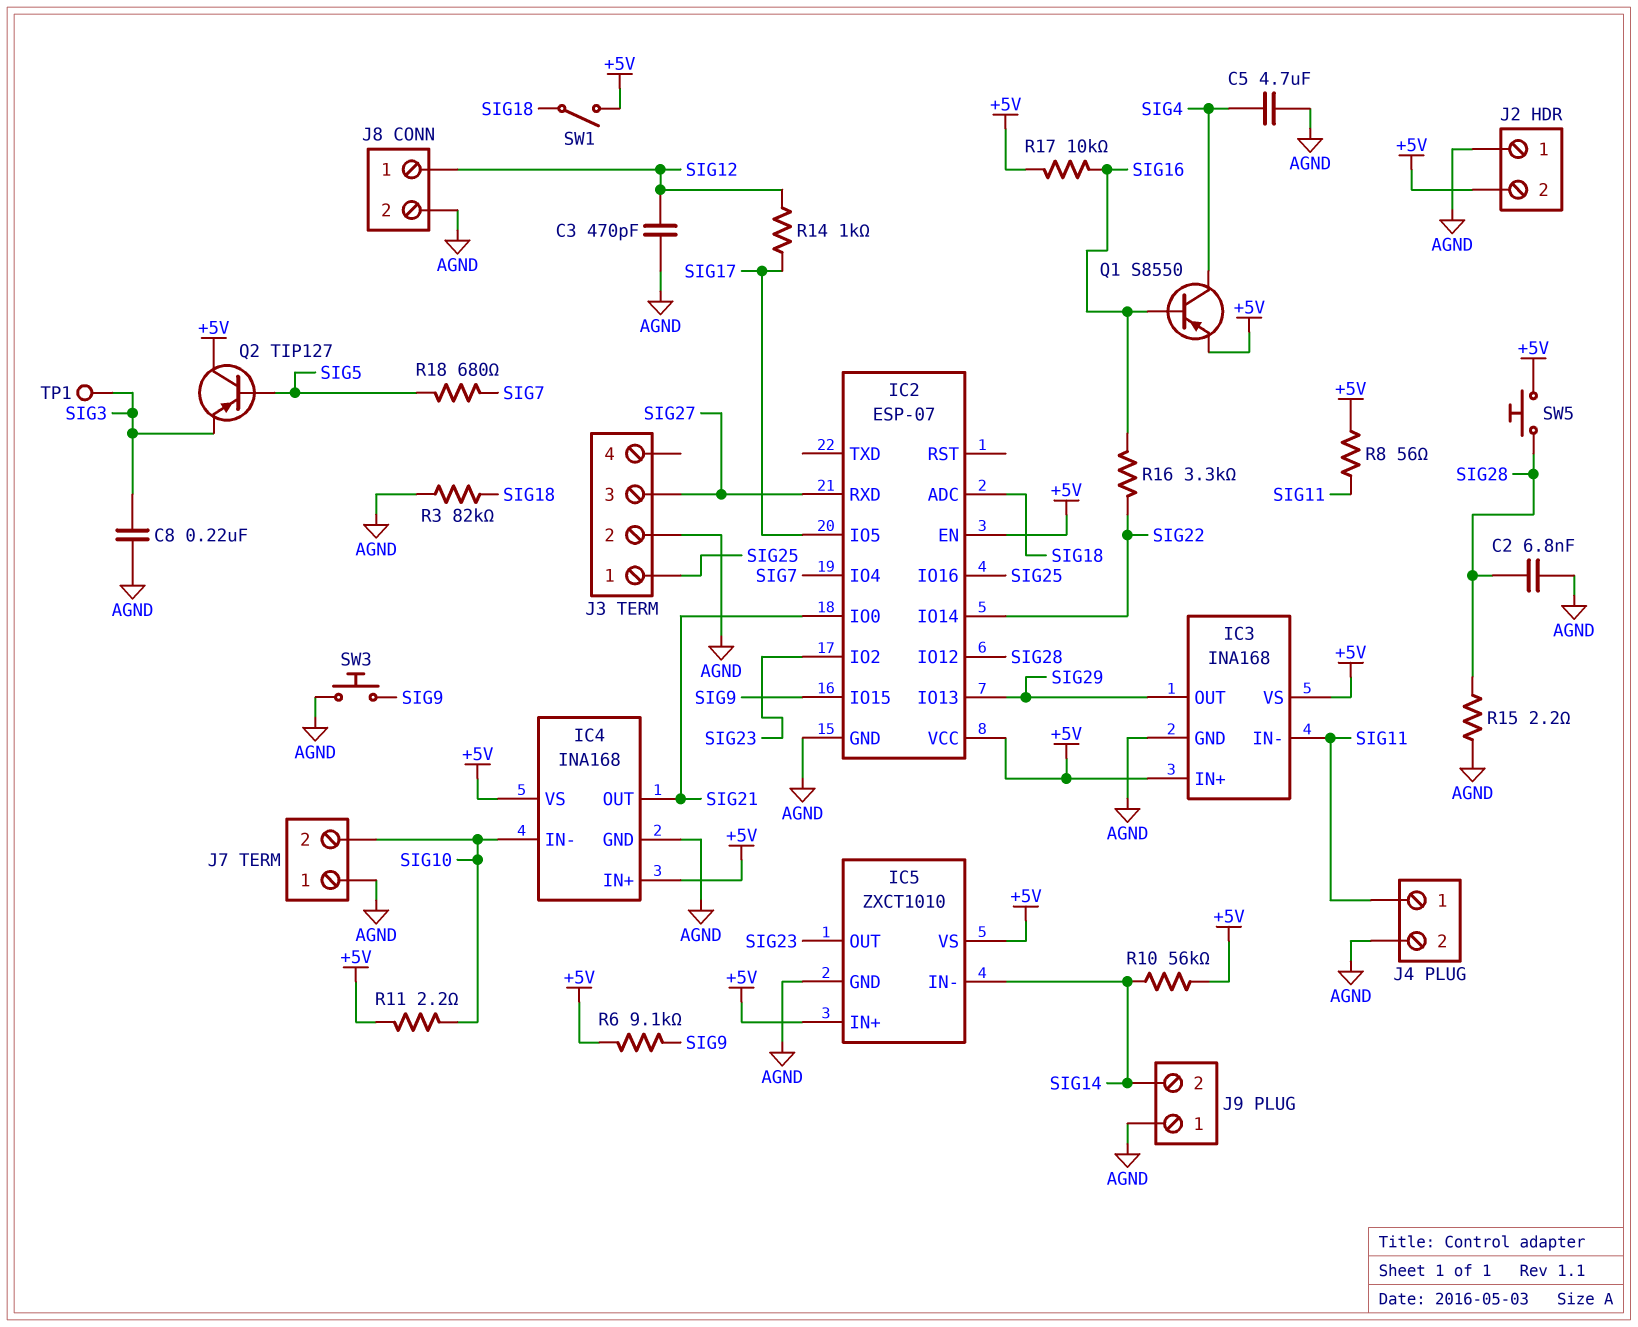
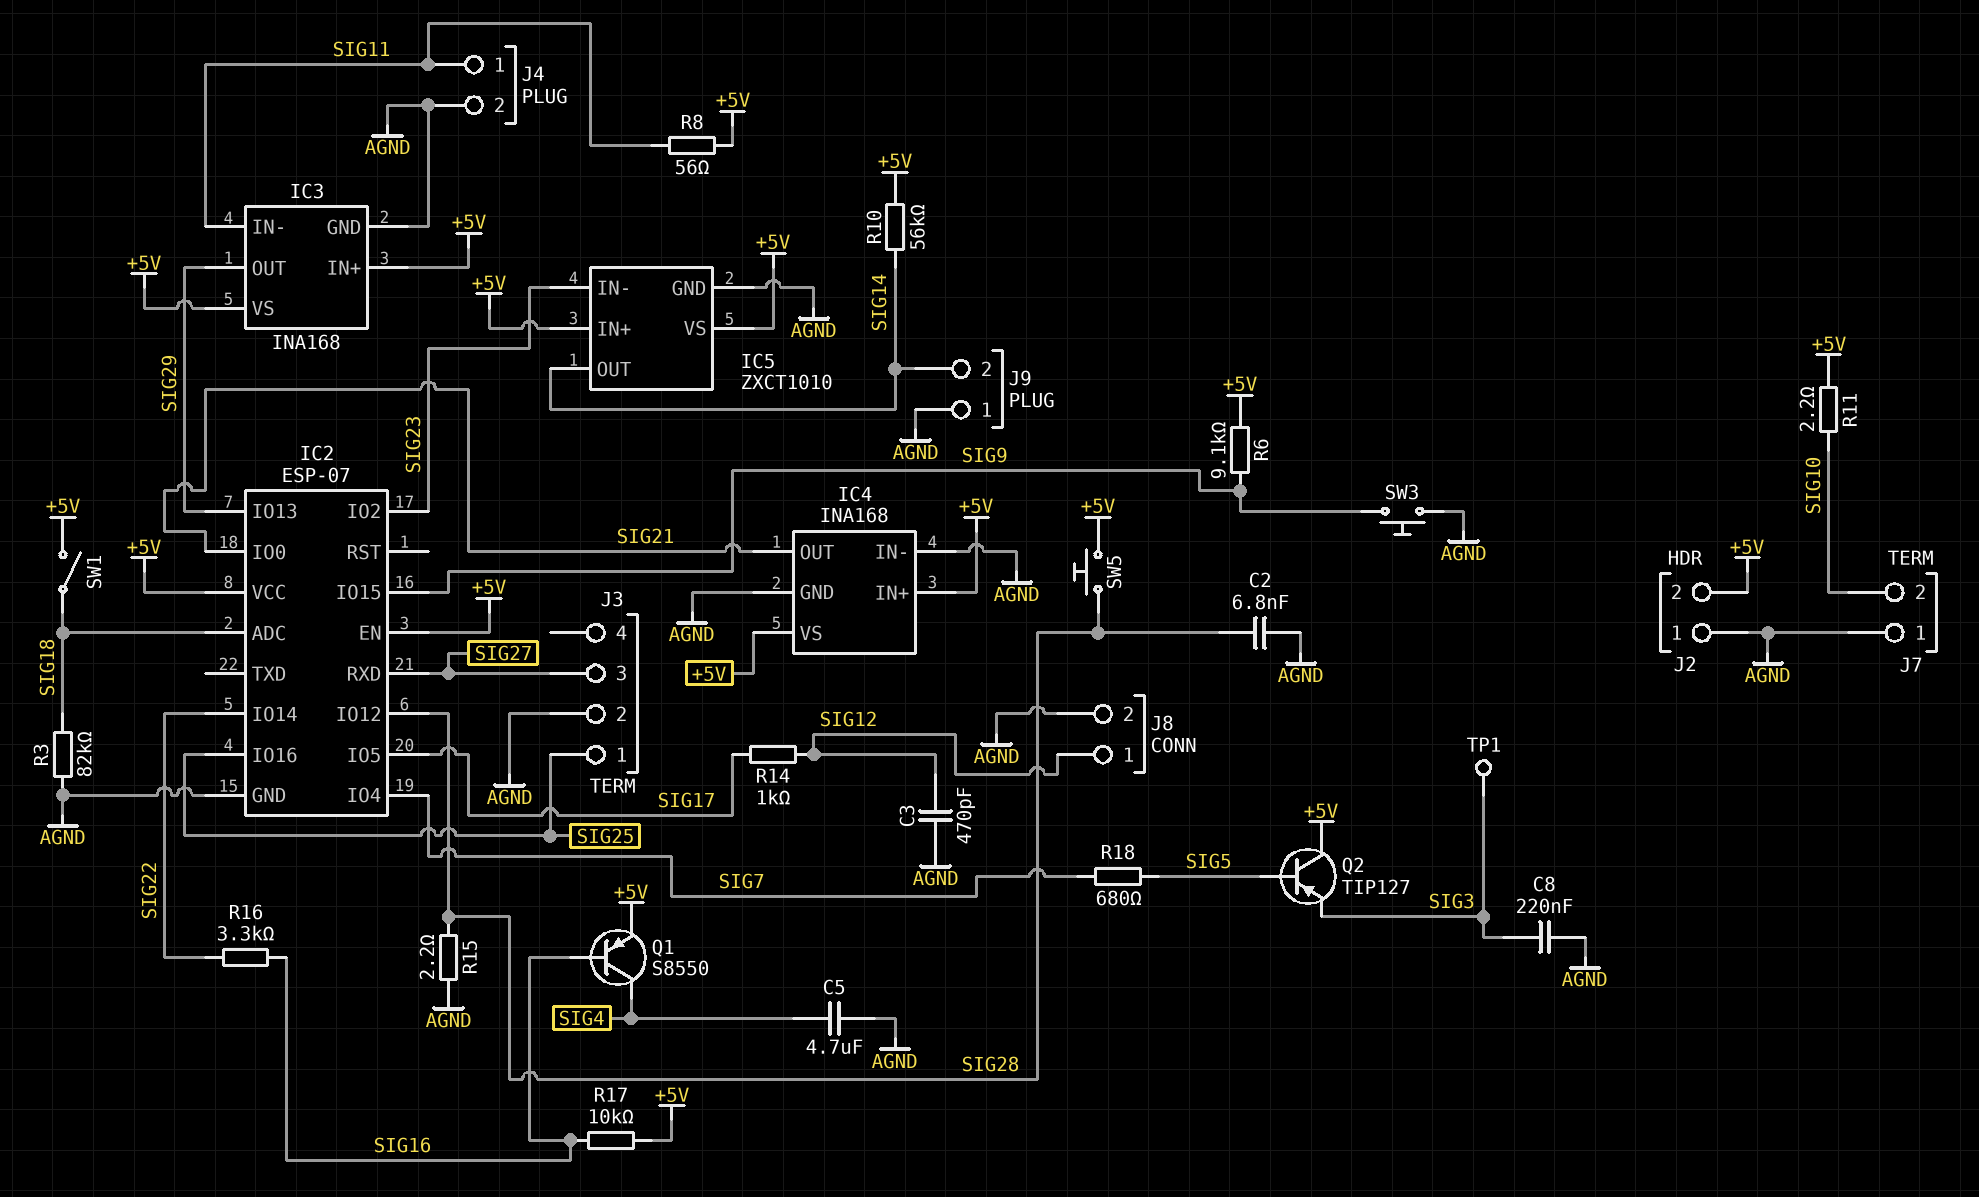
IC4 pin IN-: SIG10 -> AGND
IC5 pin IN-: SIG14 -> SIG23
IC5 pin OUT: SIG23 -> SIG14

